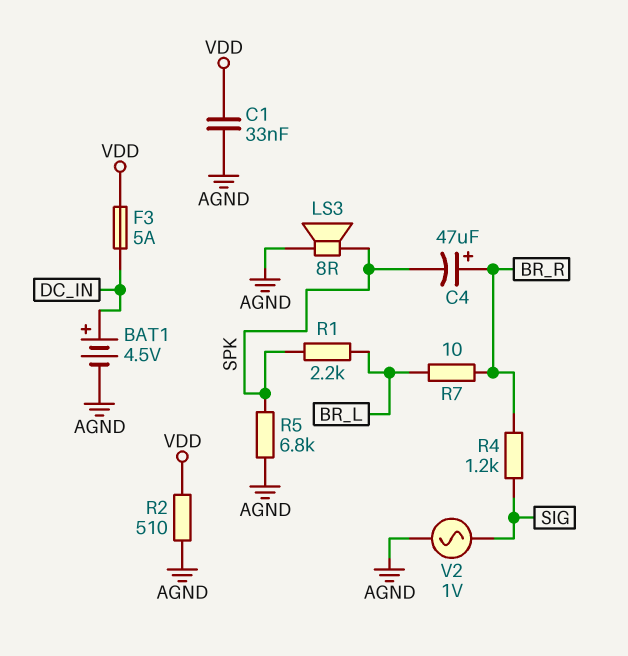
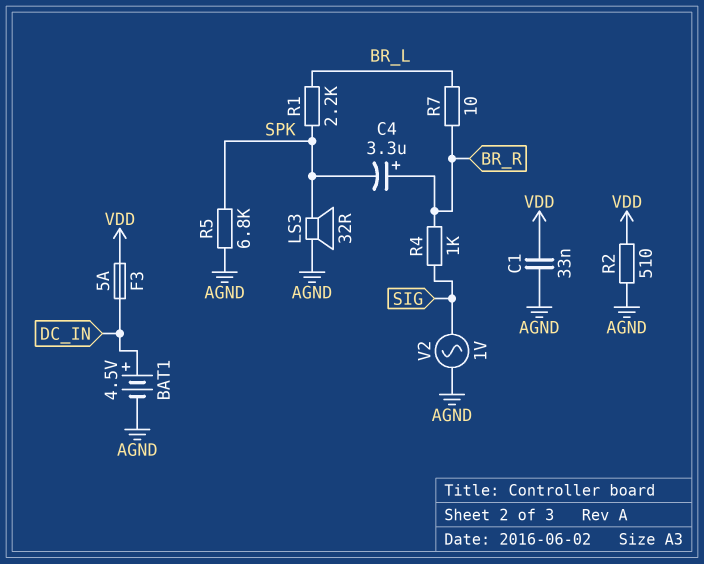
C4: 47uF (plus BR_R, minus SPK) -> 3.3uF (plus BR_R, minus SPK)
LS3: speaker 8R (AGND, SPK) -> speaker 32R (AGND, SPK)
R4: 1.2k (BR_R, SIG) -> 1k (BR_R, SIG)

